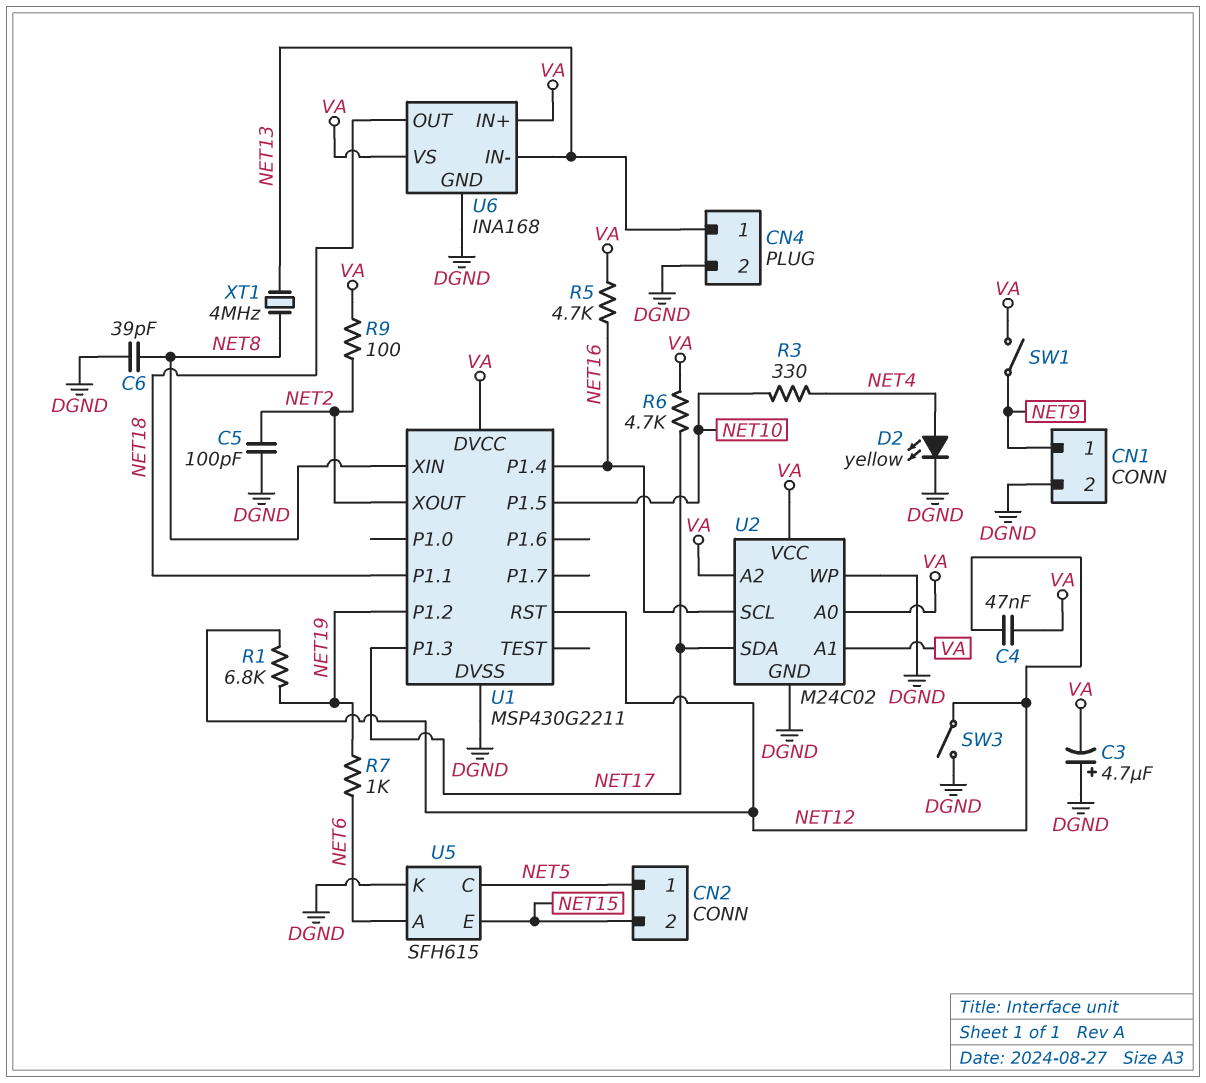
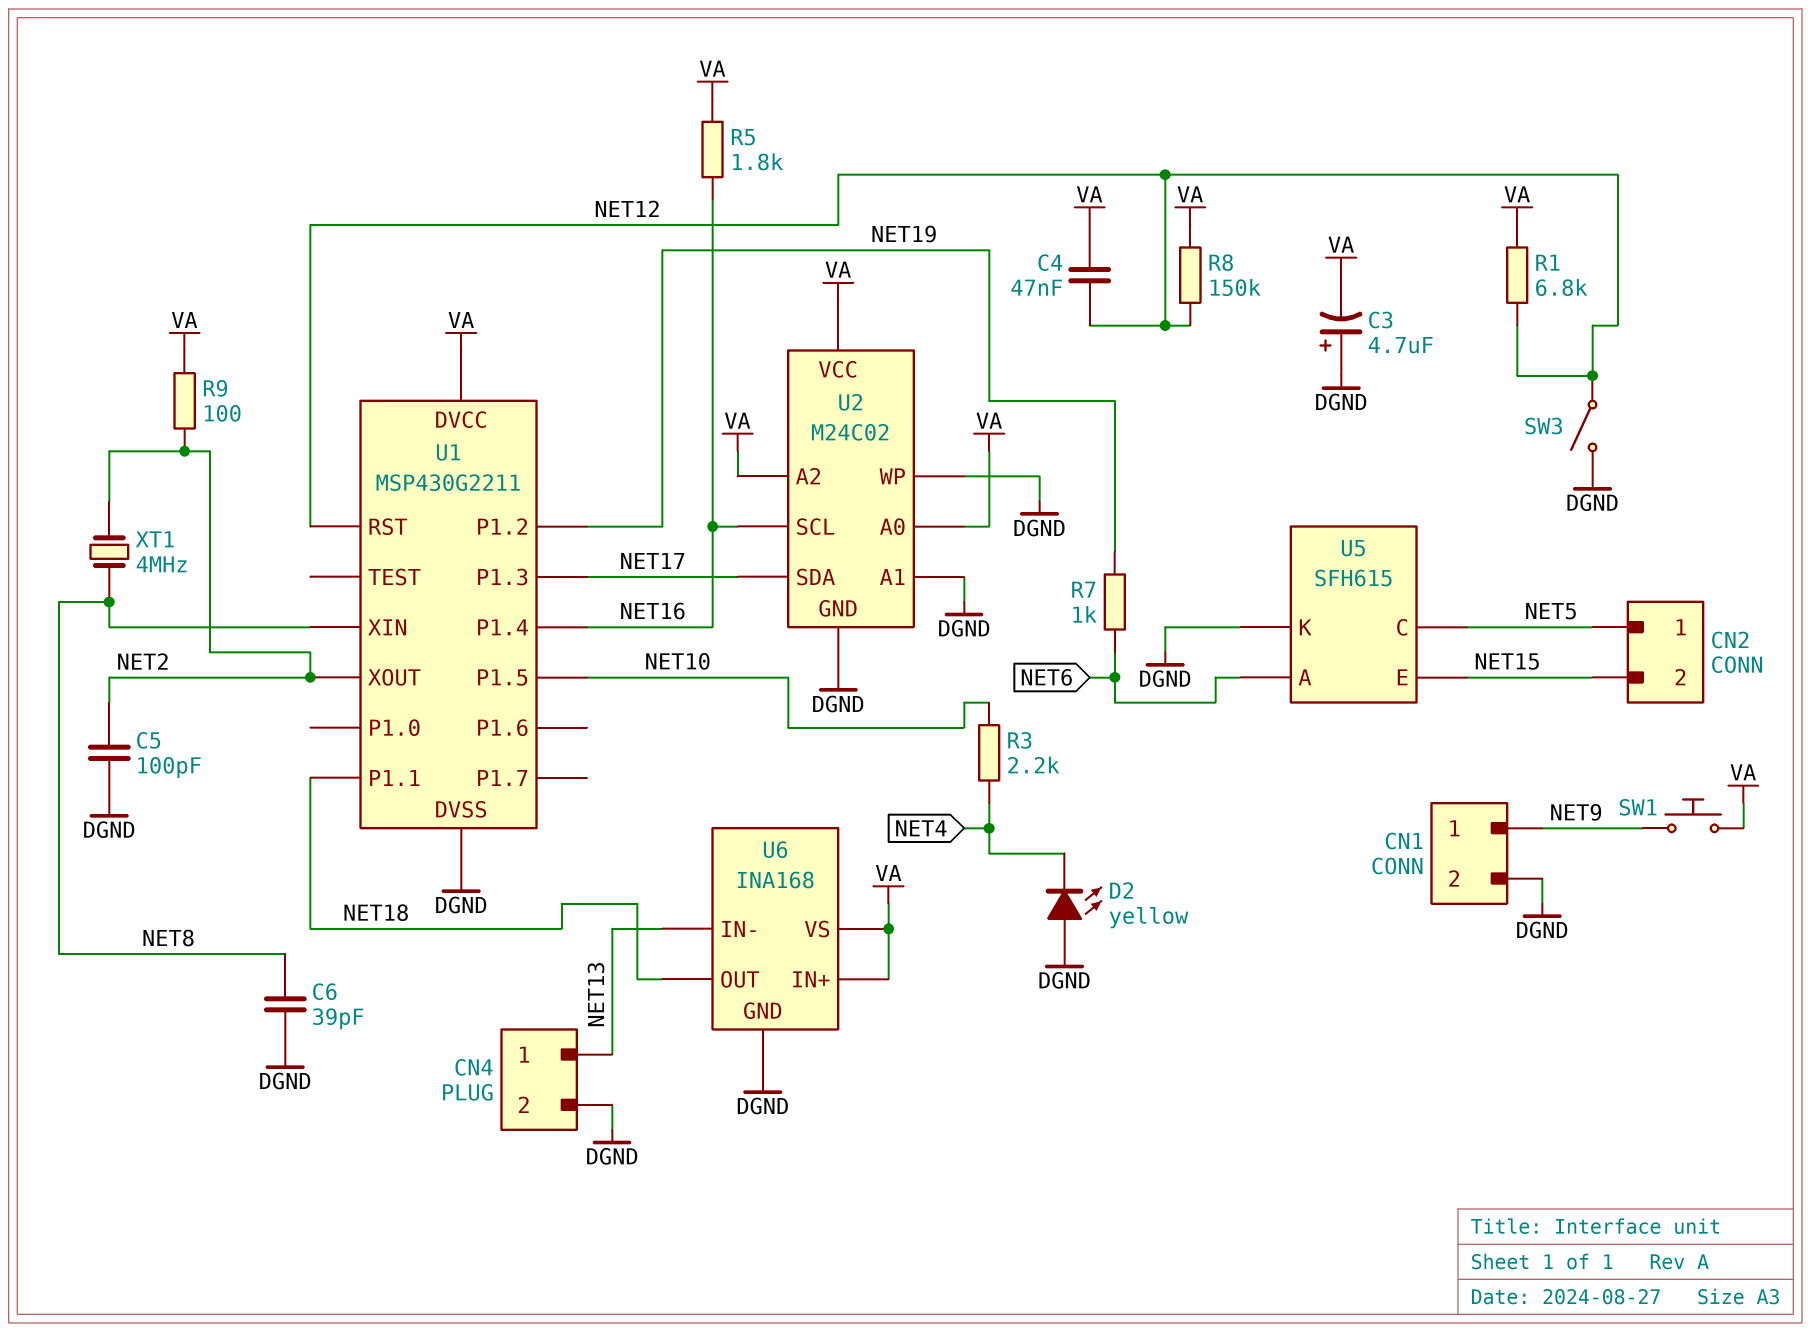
D2: LED yellow (A NET4, K DGND) -> LED yellow (A DGND, K NET4)
R1: 6.8k (NET12, NET19) -> 6.8k (NET12, VA)
R3: 330 (NET4, NET10) -> 2.2k (NET4, NET10)
R5: 4.7k (NET16, VA) -> 1.8k (NET16, VA)
R6: 4.7k (NET17, VA) -> none
R8: none -> 150k (NET12, VA)
SW1: switch (NET9, VA) -> button (NET9, VA)
U2 pin A1: VA -> DGND
XT1: 4MHz (NET8, NET13) -> 4MHz (NET2, NET8)

